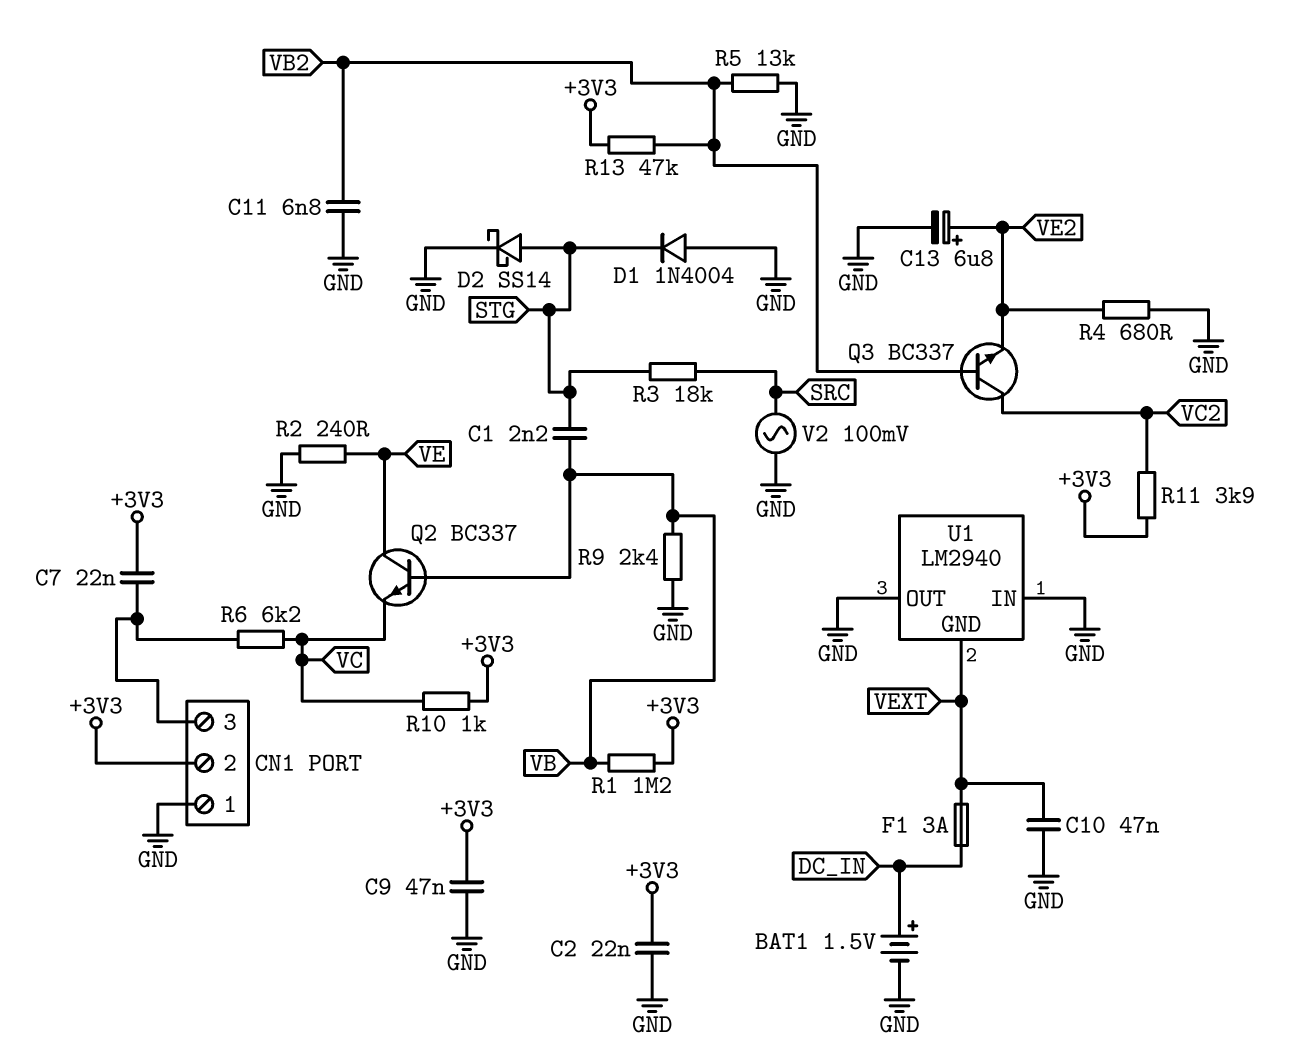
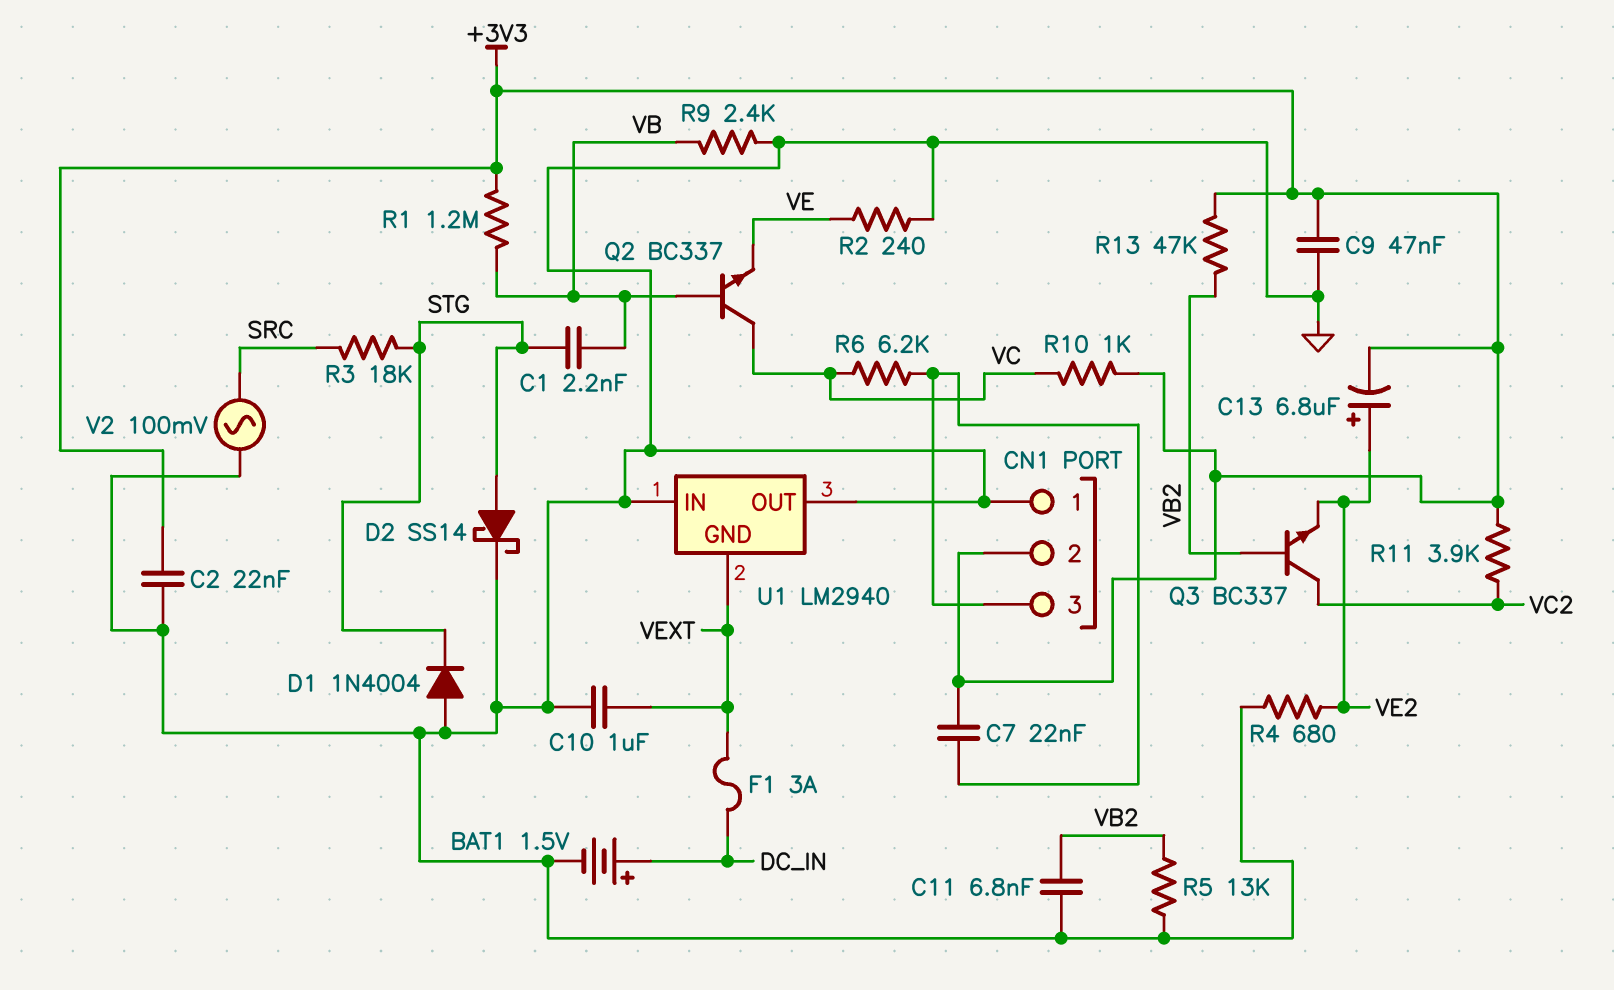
C10: 47nF (GND, VEXT) -> 1uF (GND, VEXT)
C13: 6.8uF (plus VE2, minus GND) -> 6.8uF (plus VE2, minus +3V3)
Q2: NPN BC337 (B VB, C VE, E VC) -> NPN BC337 (B VB, C VC, E VE)

